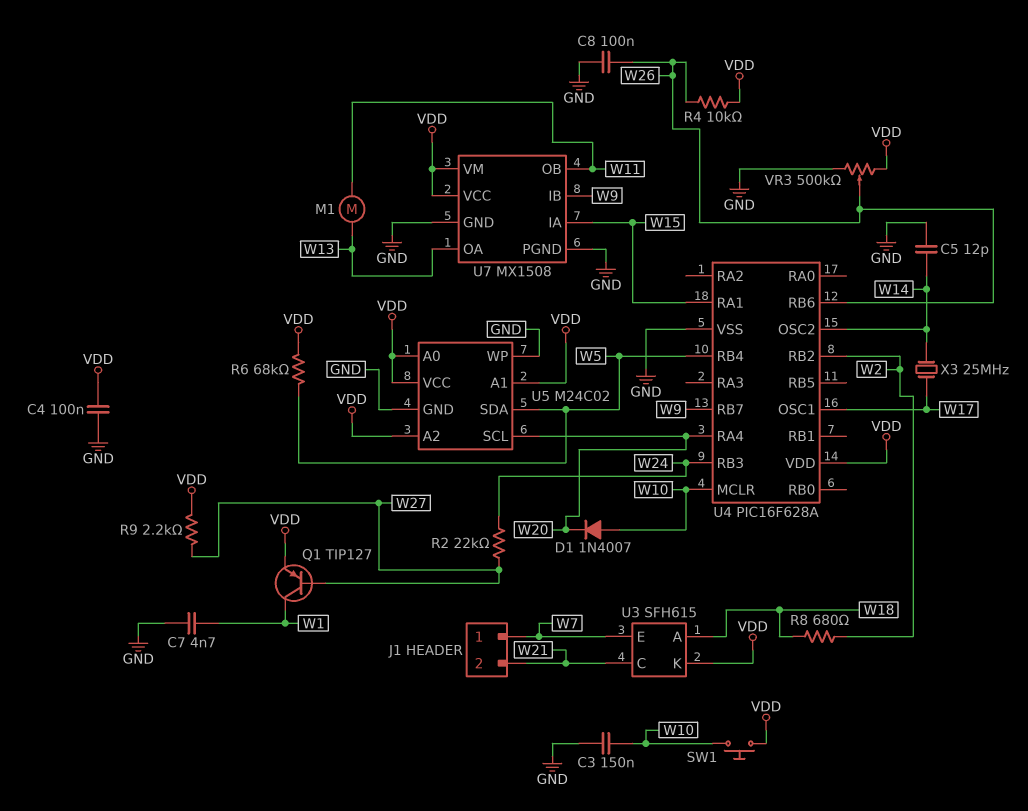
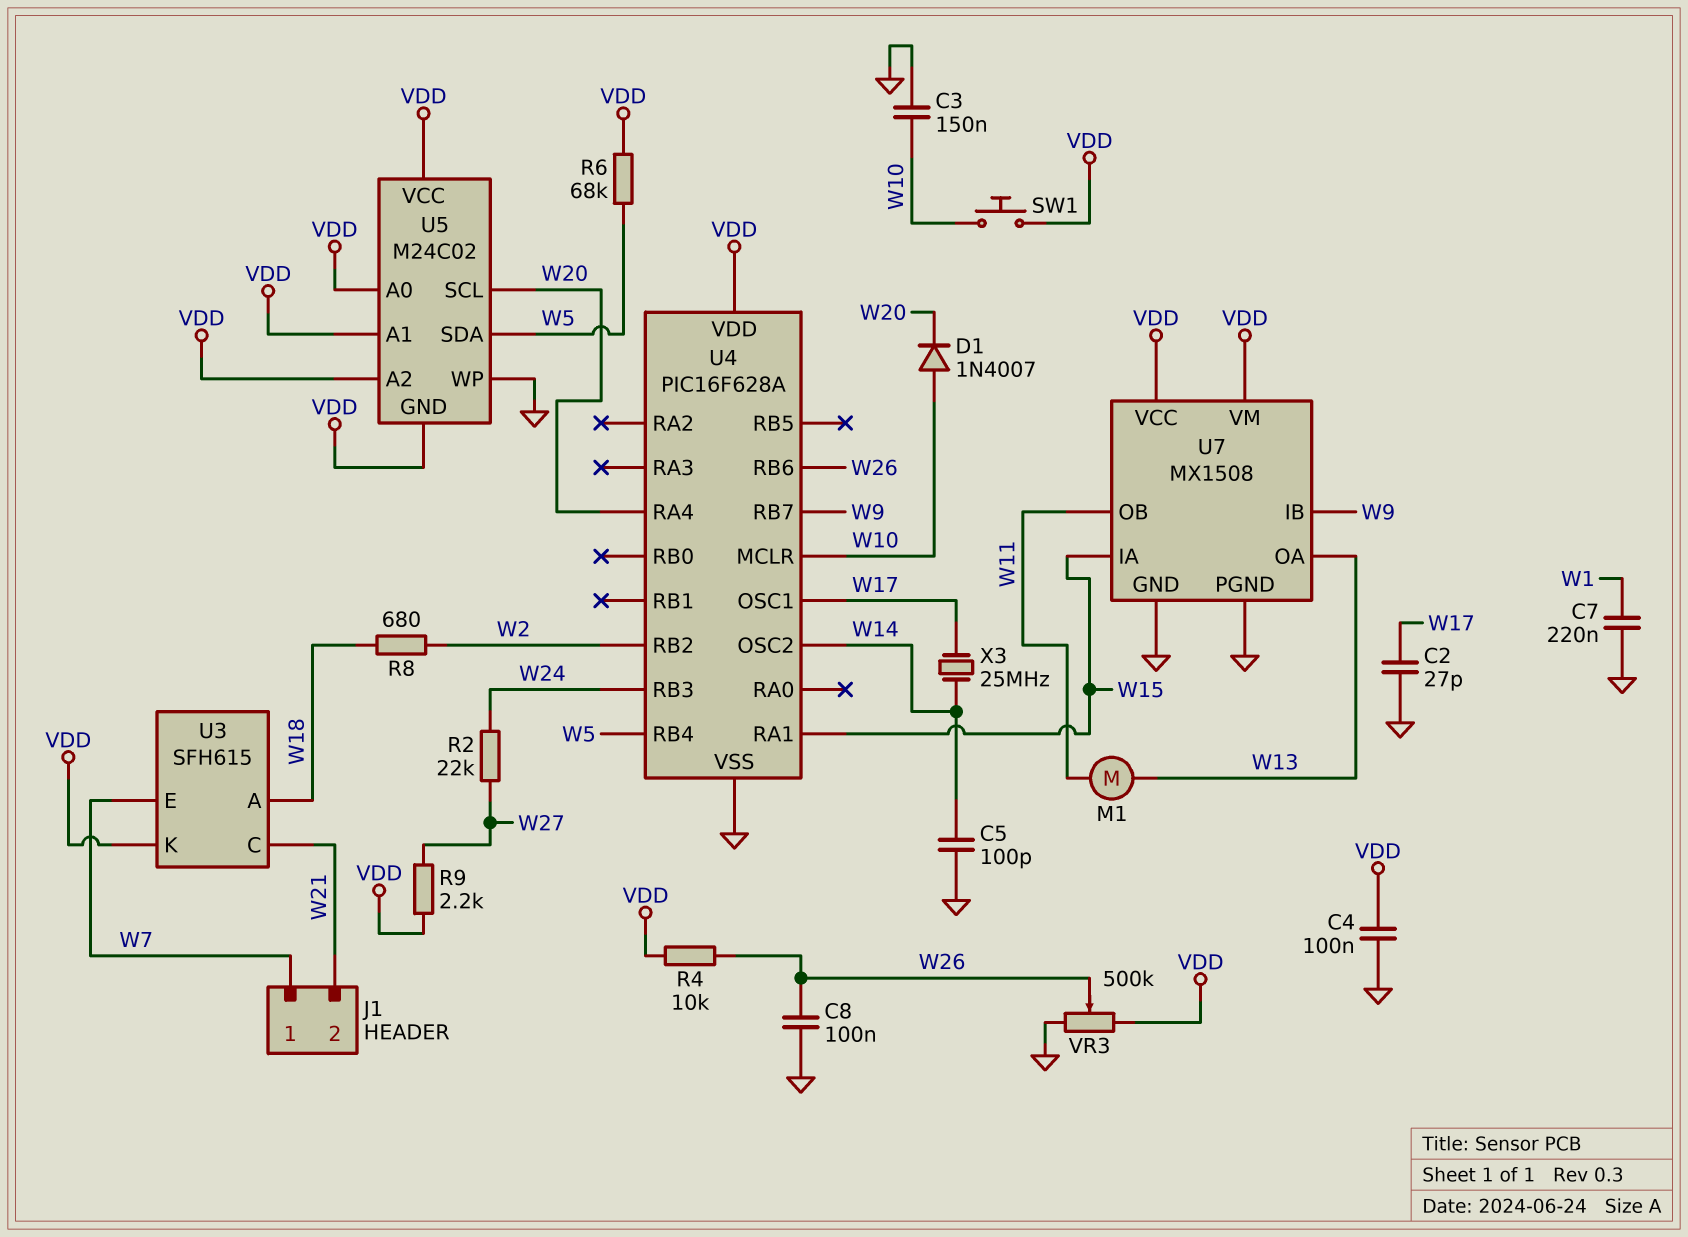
C2: none -> 27pF (GND, W17)
C5: 12pF (GND, W14) -> 100pF (GND, W14)
C7: 4.7nF (GND, W1) -> 220nF (GND, W1)
Q1: PNP TIP127 (B W27, C W1, E VDD) -> none
U5 pin GND: GND -> VDD

